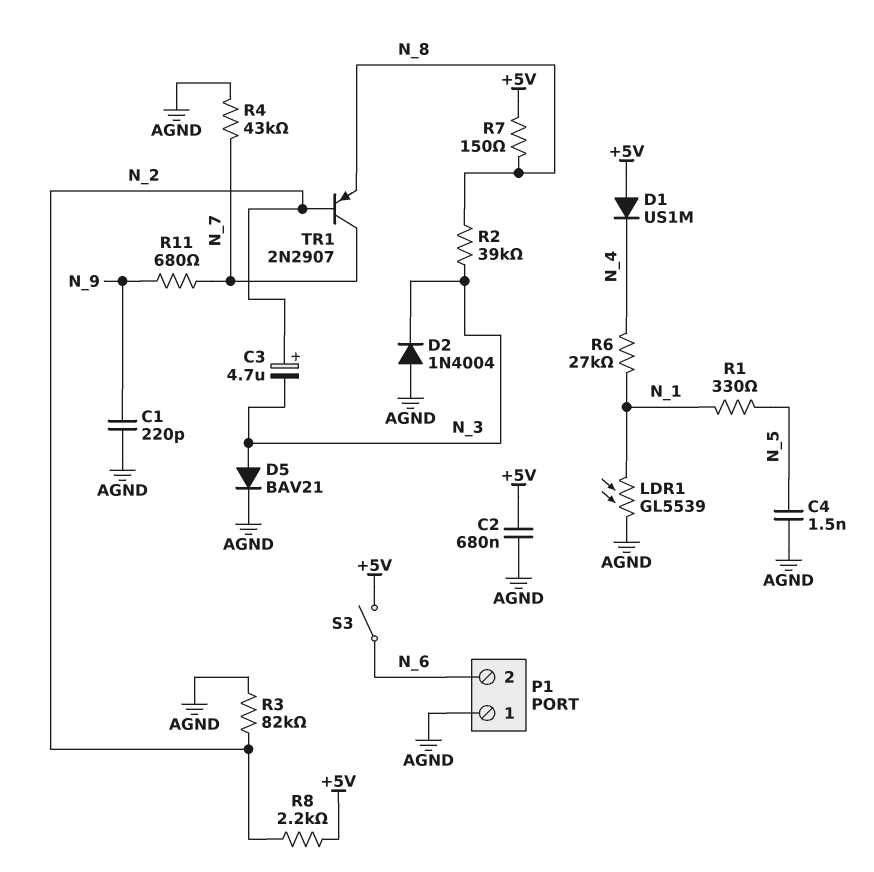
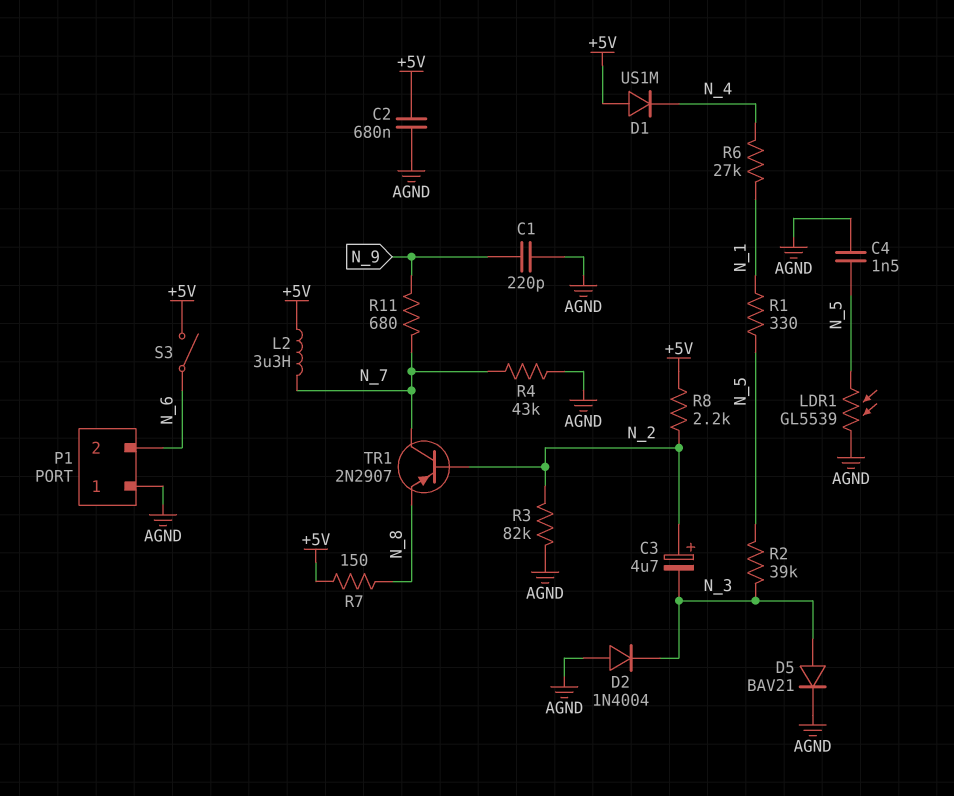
L2: none -> 3.3uH (+5V, N_7)
LDR1: GL5539 (AGND, N_1) -> GL5539 (AGND, N_5)
R2: 39k (N_3, N_8) -> 39k (N_3, N_5)

